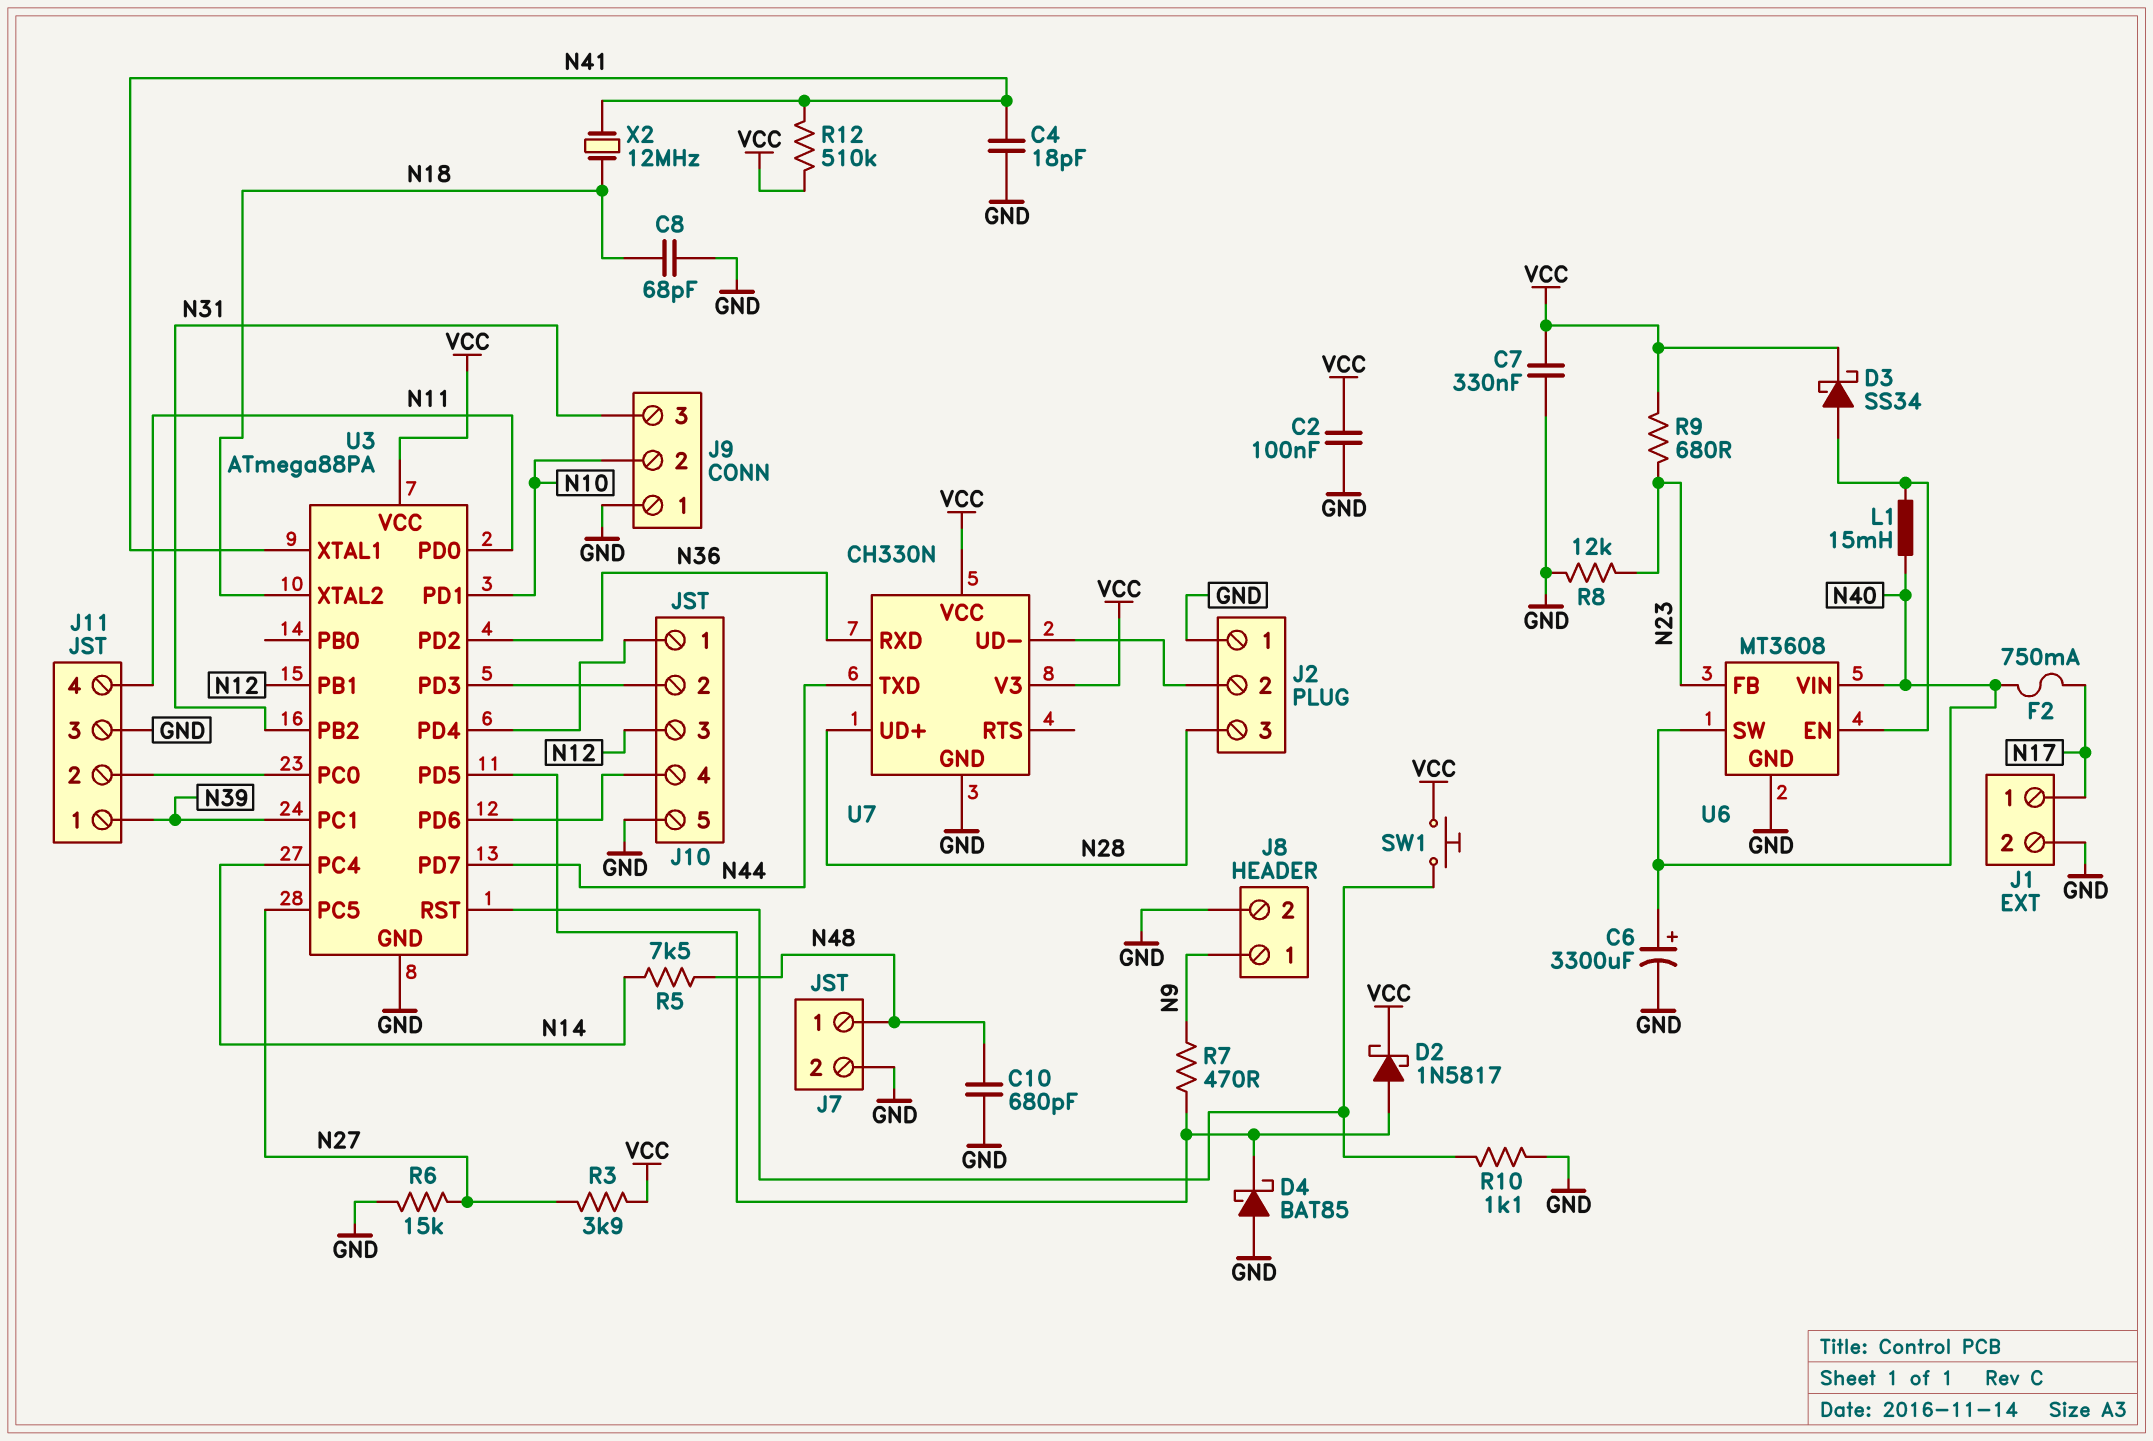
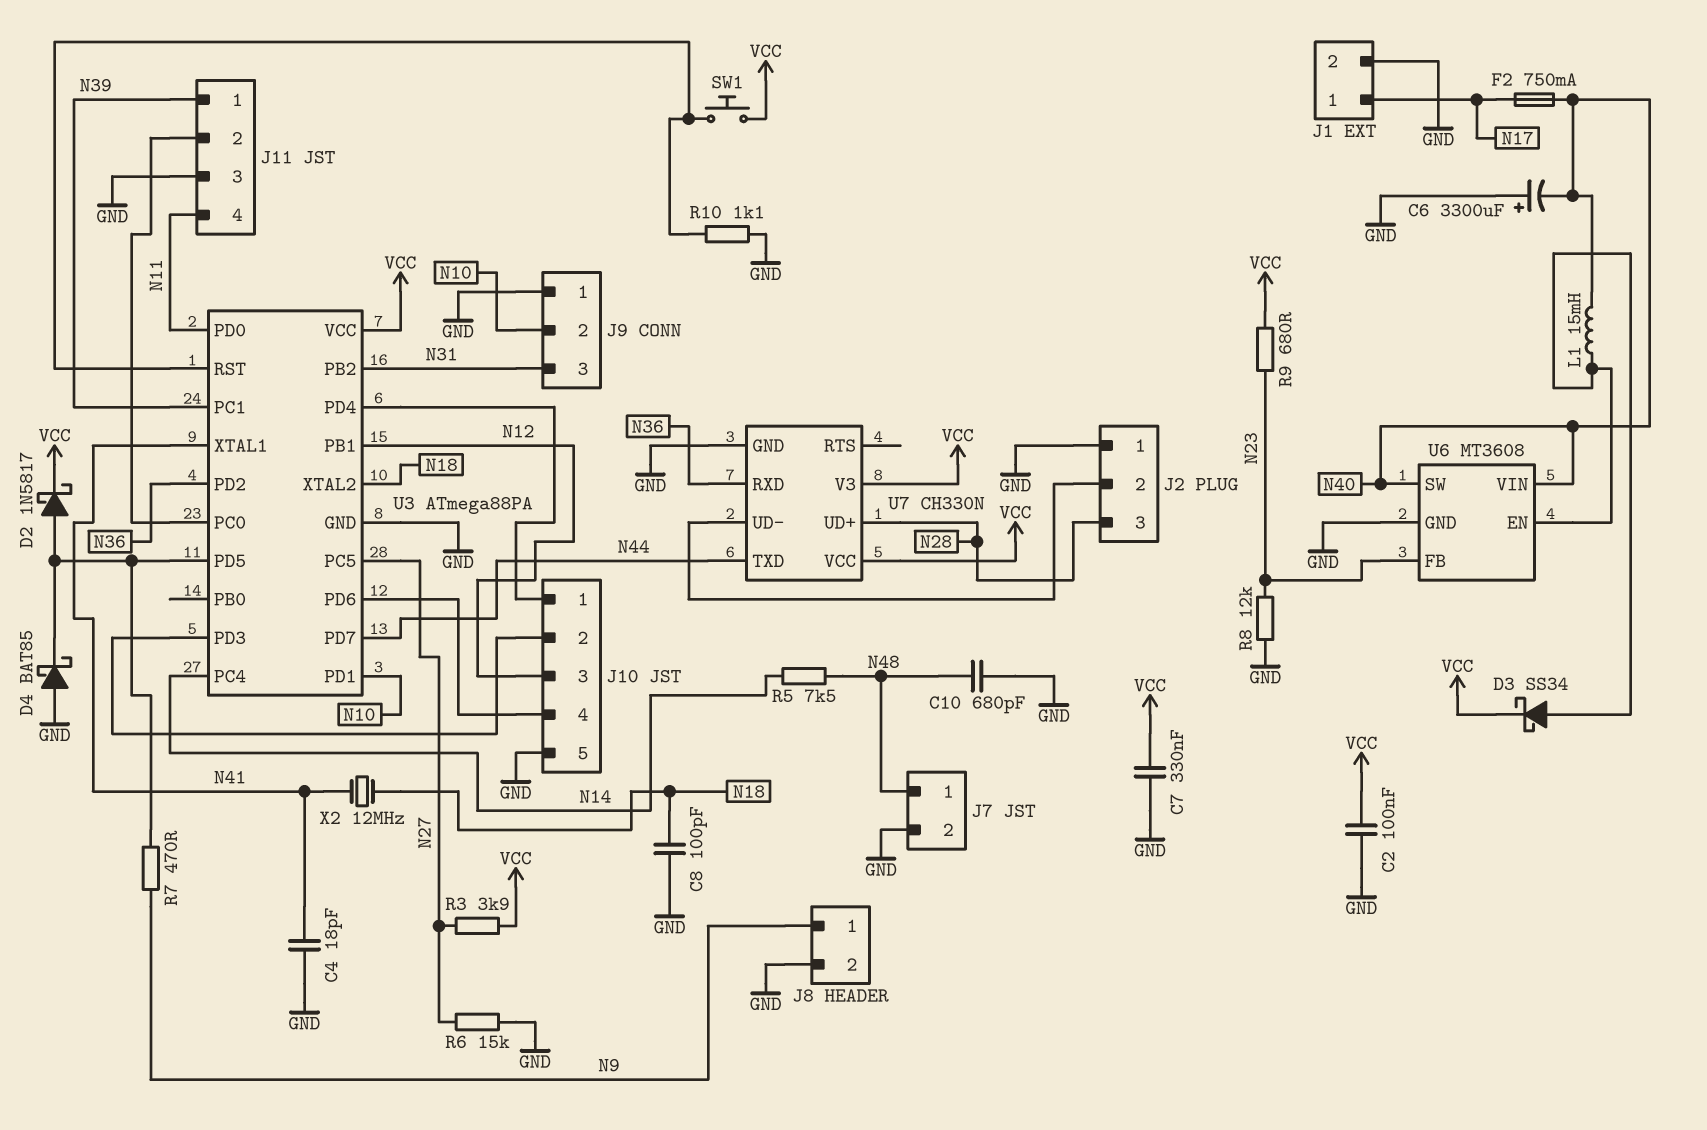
C6: 3300uF (plus N40, minus GND) -> 3300uF (plus GND, minus N40)
C8: 68pF (GND, N18) -> 100pF (GND, N18)
R12: 510k (N41, VCC) -> none

